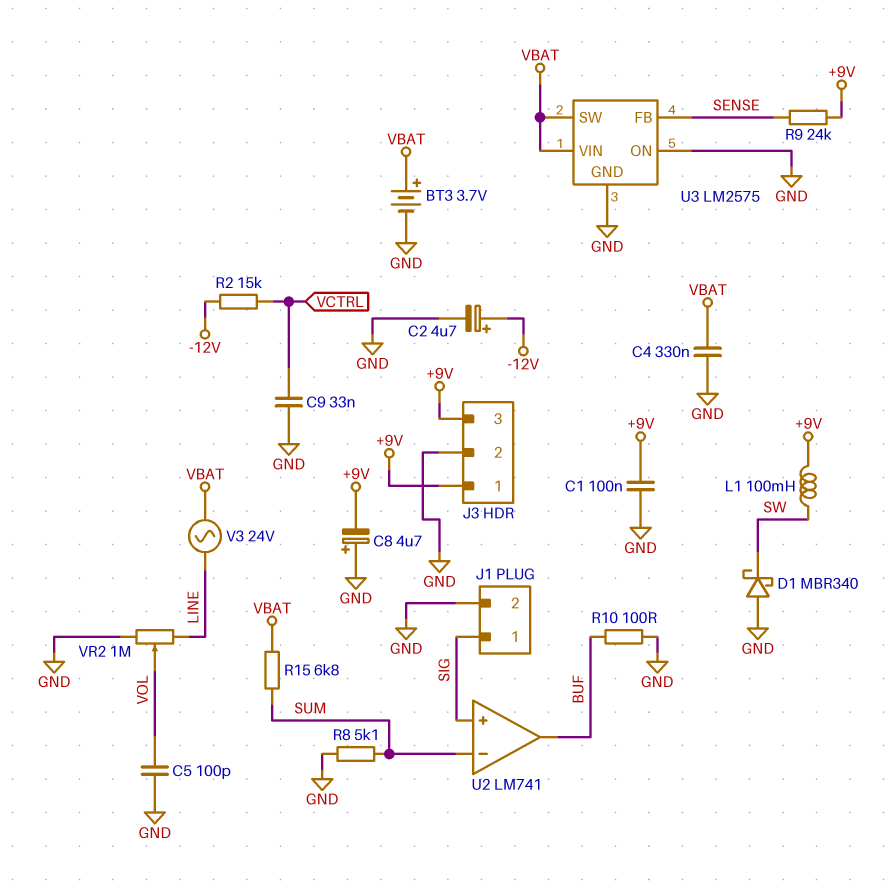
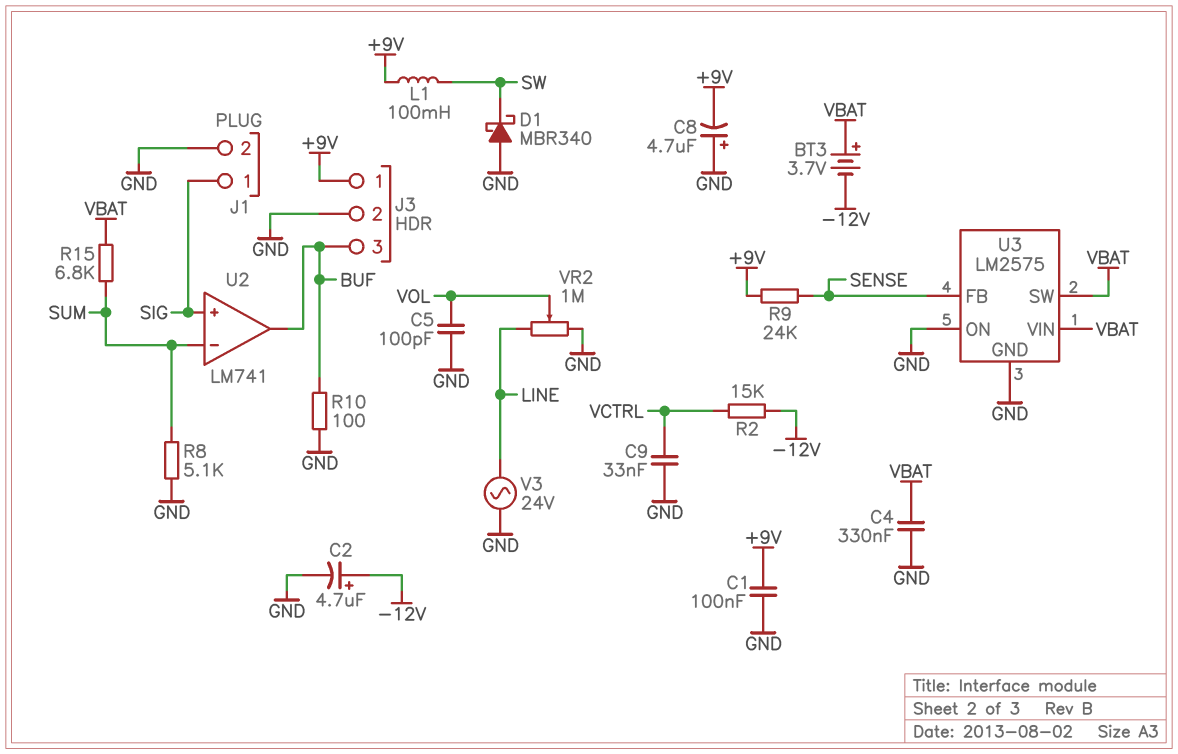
BT3: 3.7V (plus VBAT, minus GND) -> 3.7V (plus VBAT, minus -12V)
J3 pin 3: +9V -> BUF
V3: AC 24V (LINE, VBAT) -> AC 24V (GND, LINE)

